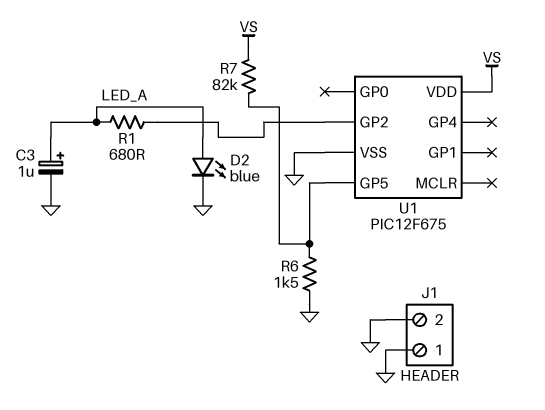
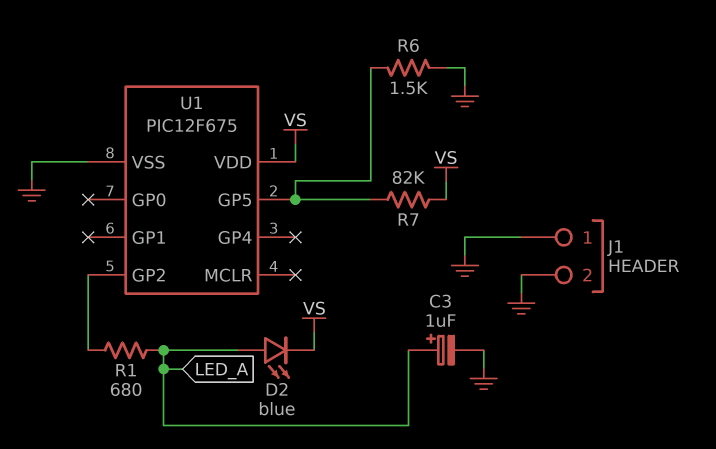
D2: LED blue (A LED_A, K GND) -> LED blue (A LED_A, K VS)

